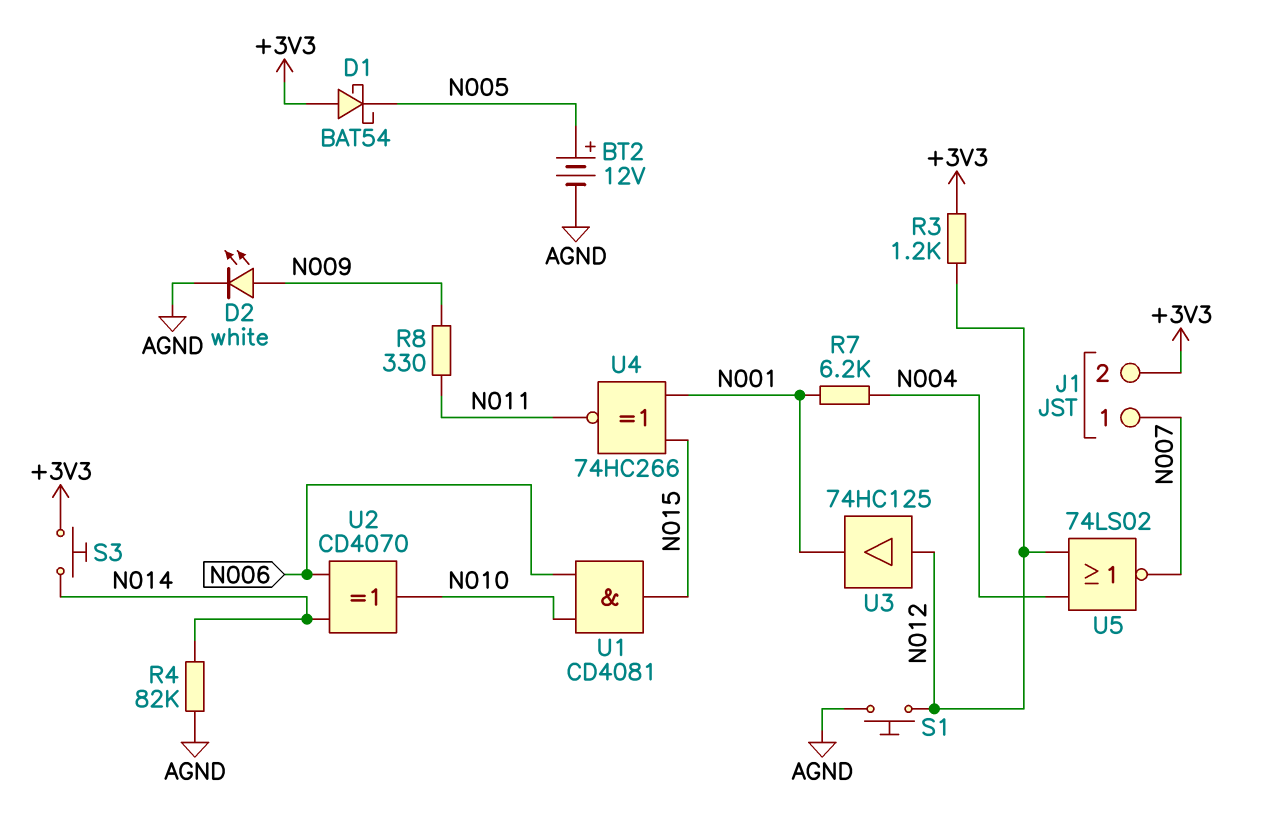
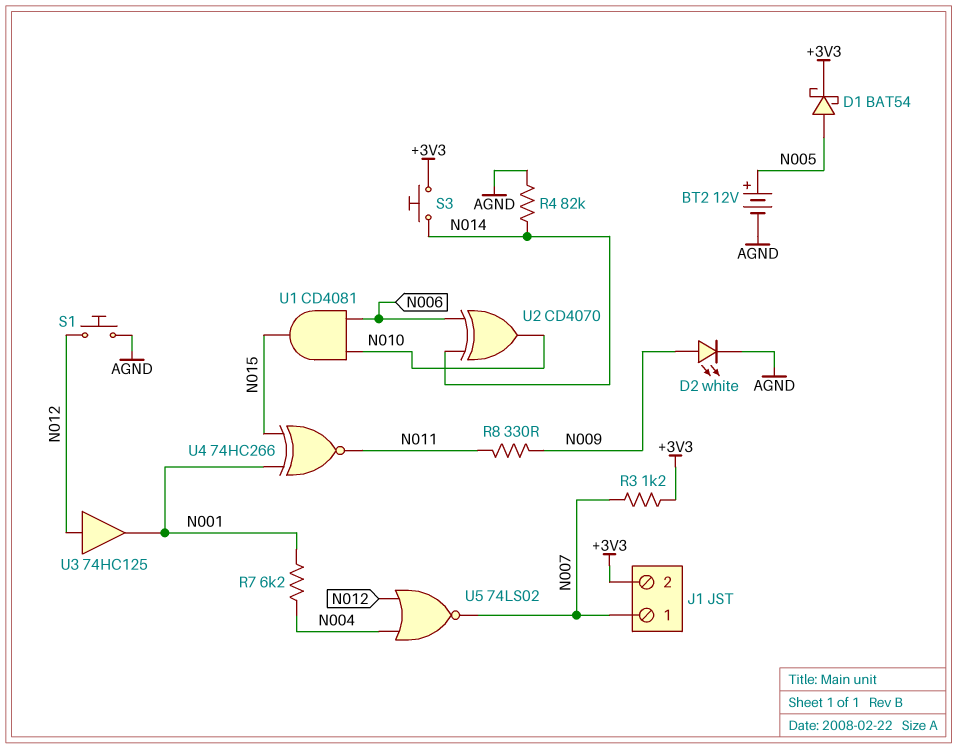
D1: schottky BAT54 (A +3V3, K N005) -> schottky BAT54 (A N005, K +3V3)
R3: 1.2k (+3V3, N012) -> 1.2k (+3V3, N007)

